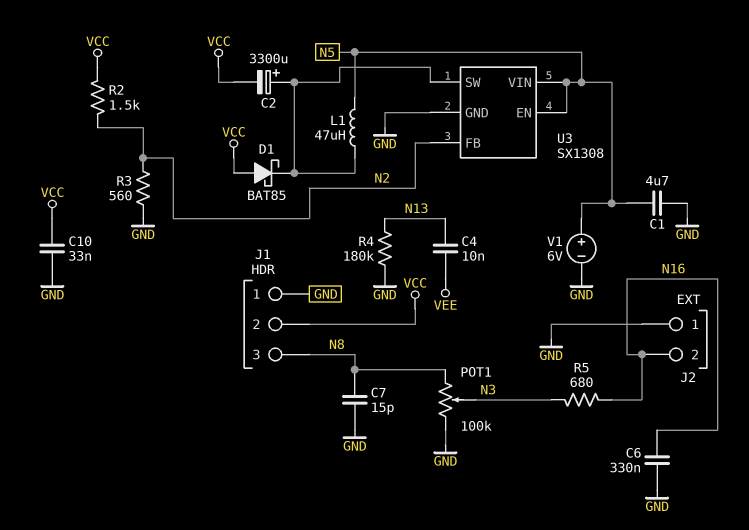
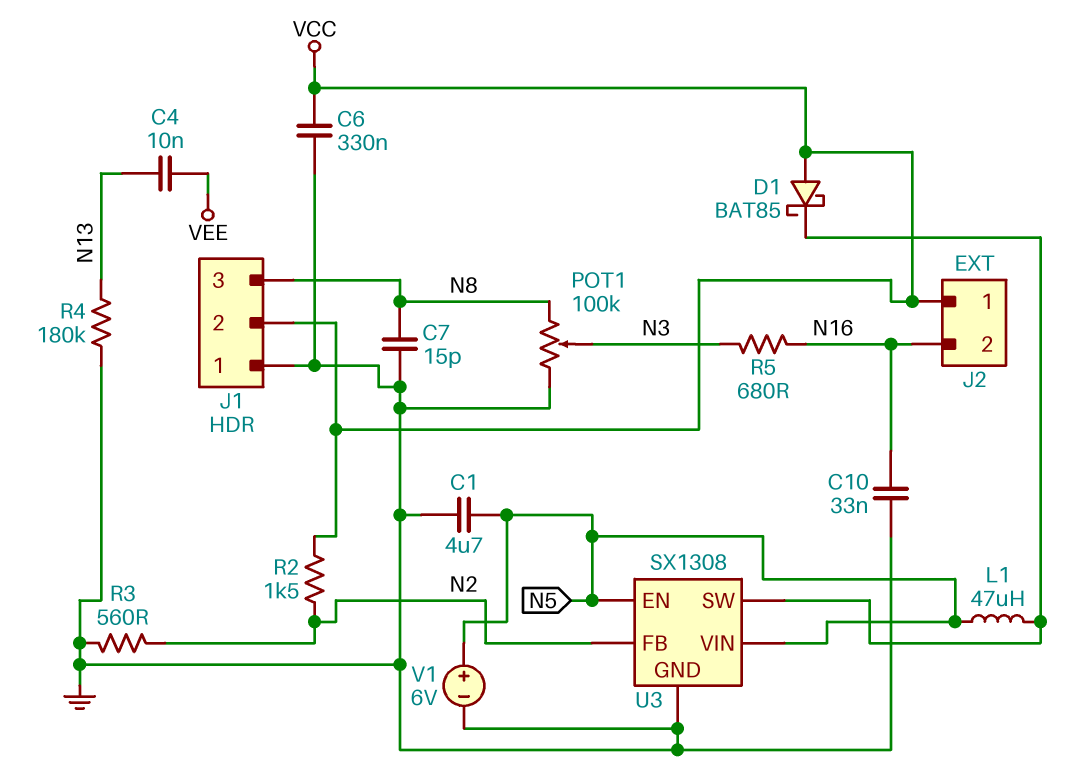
C2: 3300uF (plus U3/SW, minus VCC) -> none
C6: 330nF (GND, N16) -> 330nF (GND, VCC)
C10: 33nF (GND, VCC) -> 33nF (GND, N16)
J2 pin 1: GND -> VCC

